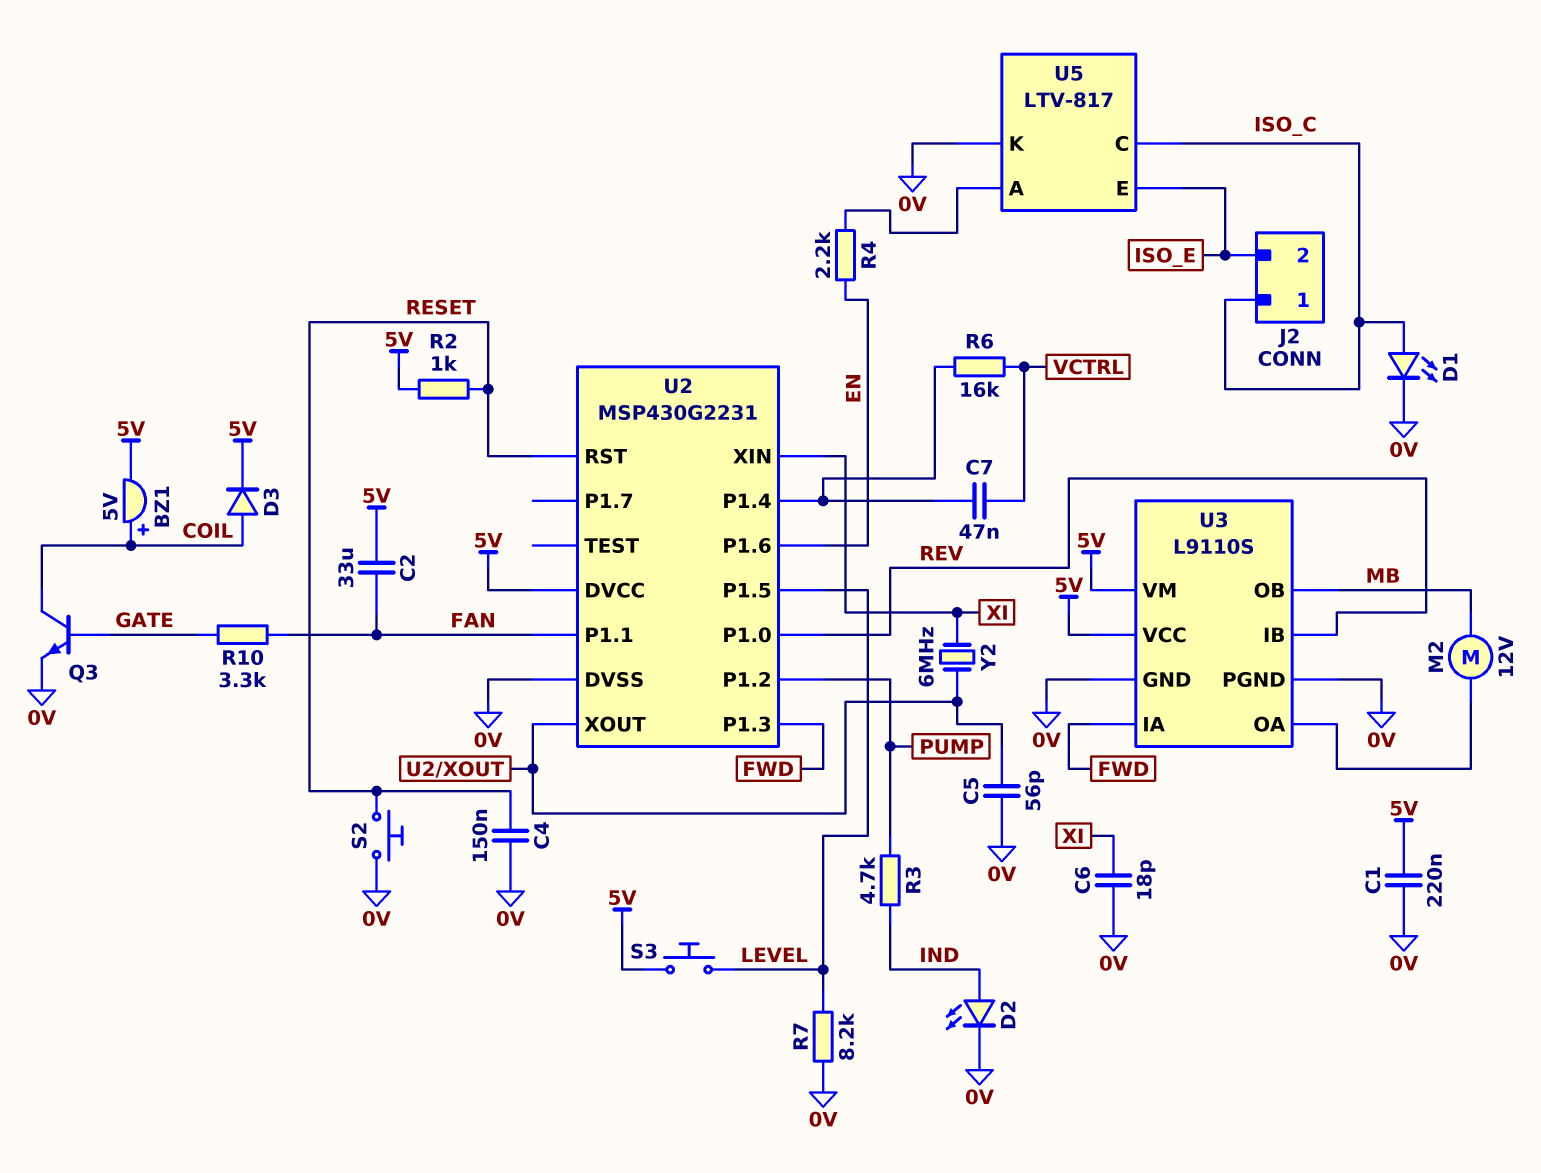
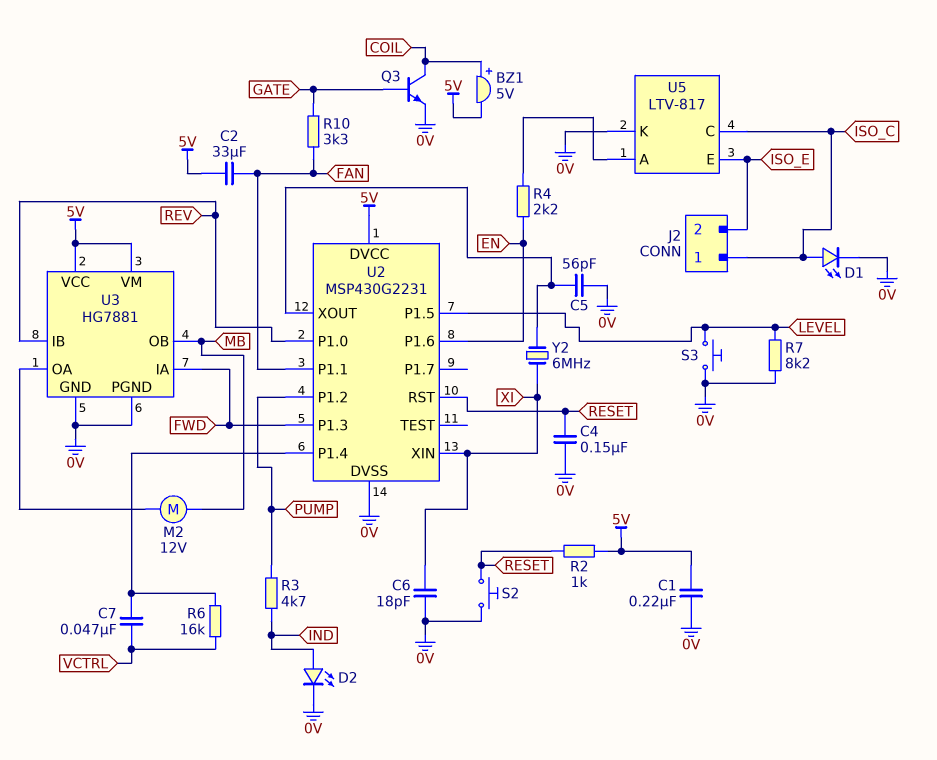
D3: diode (A COIL, K 5V) -> none
S3: button (5V, LEVEL) -> button (0V, LEVEL)
U3: L9110S -> HG7881

